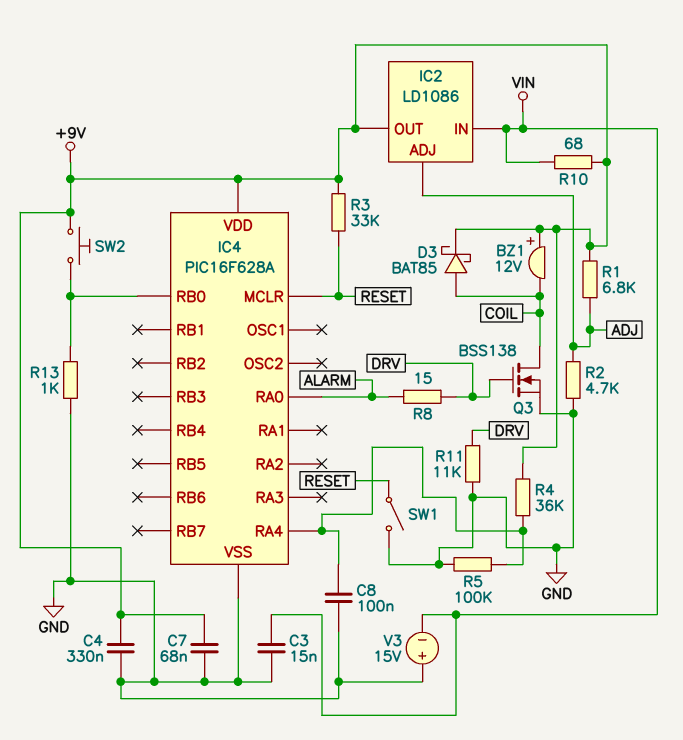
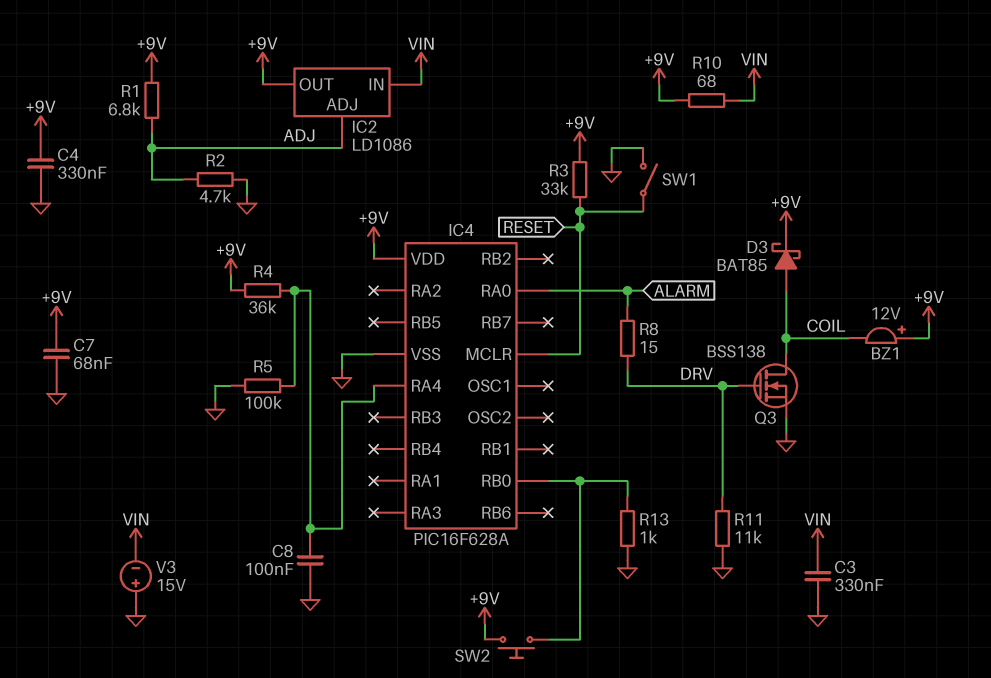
C3: 15nF (GND, VIN) -> 330nF (GND, VIN)

